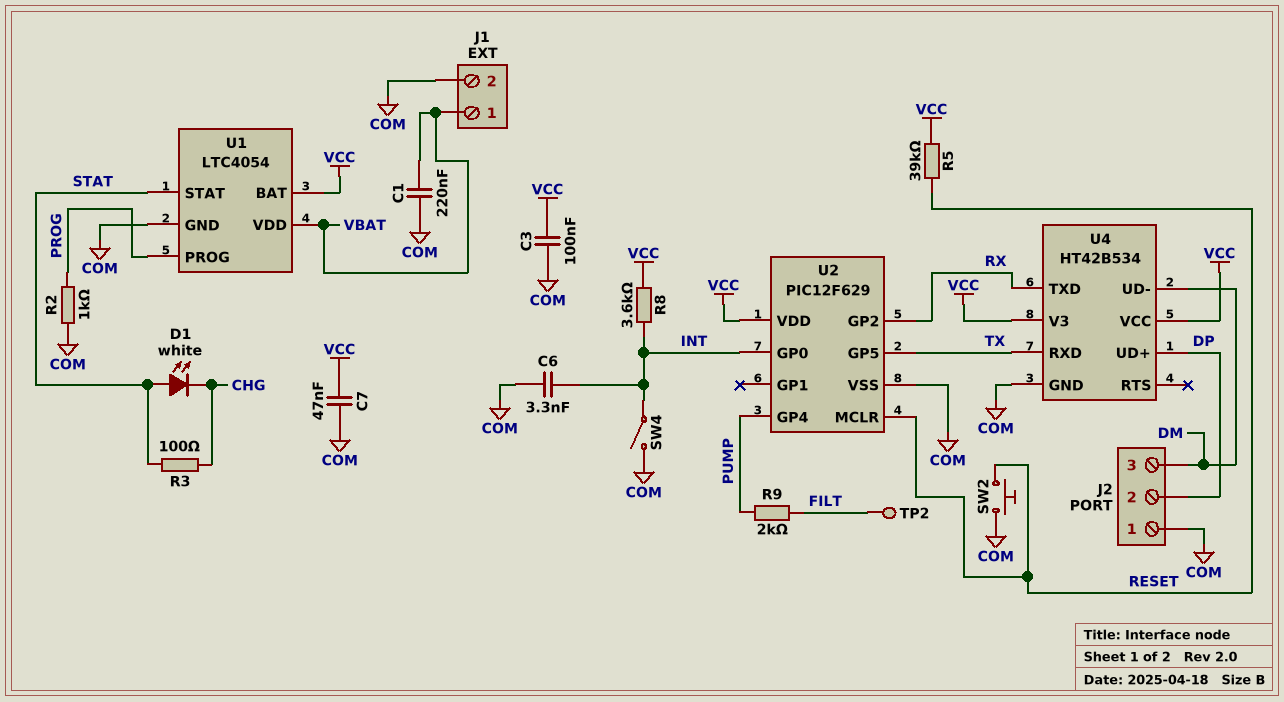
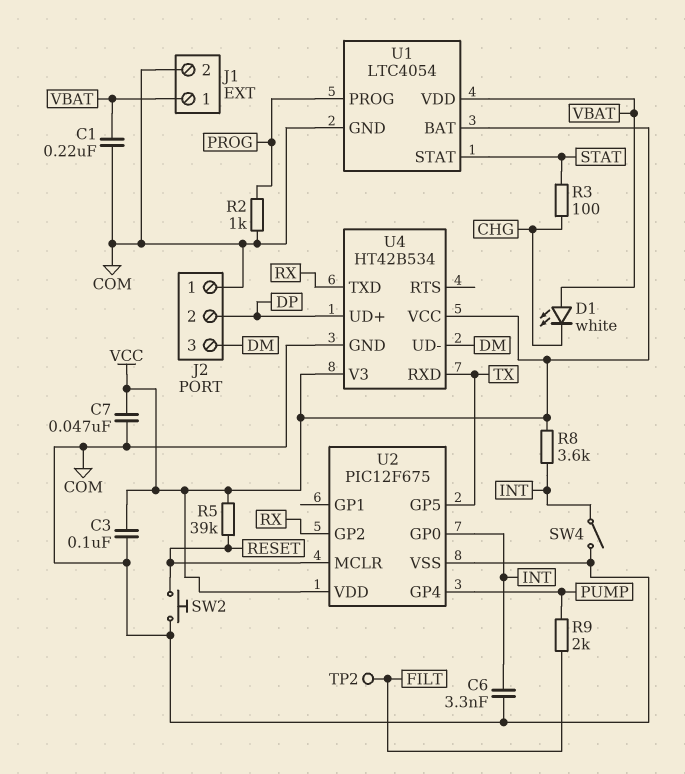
D1: LED white (A STAT, K CHG) -> LED white (A VBAT, K CHG)
U2: PIC12F629 -> PIC12F675

